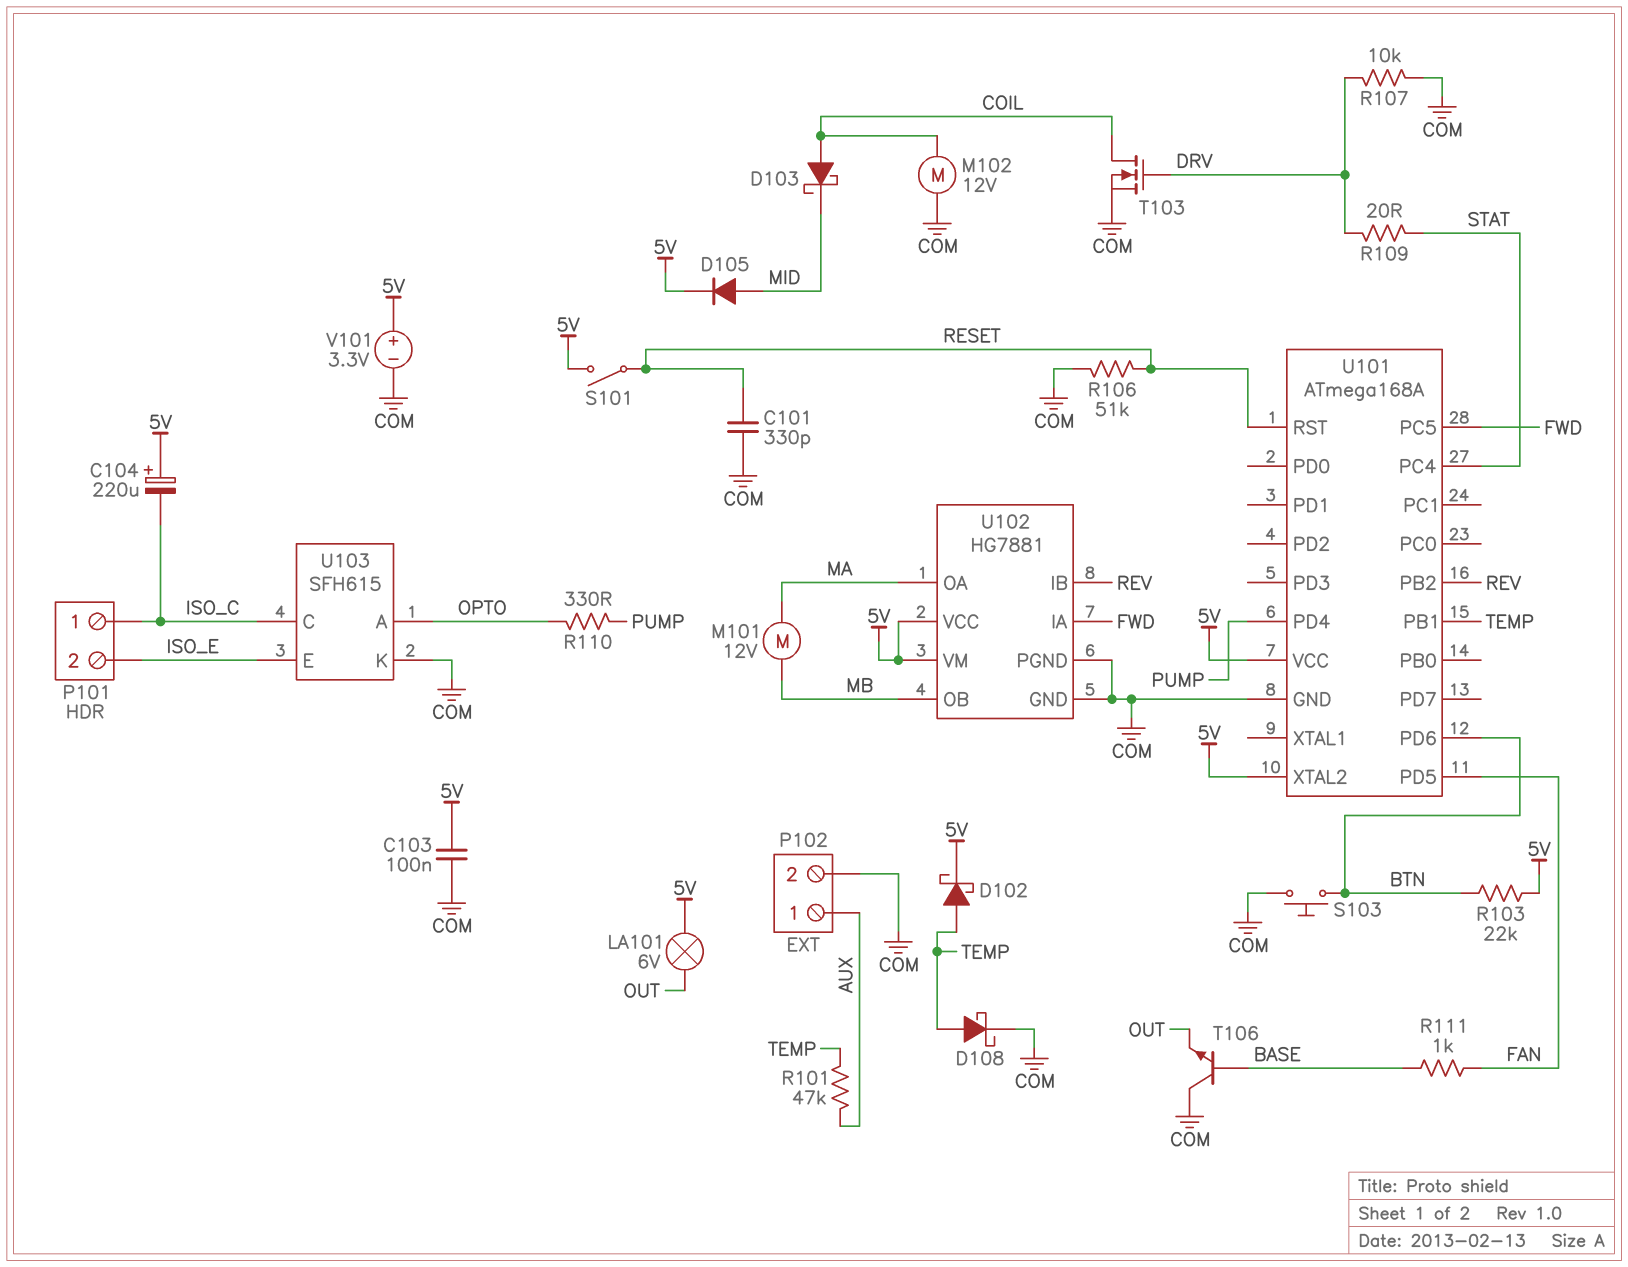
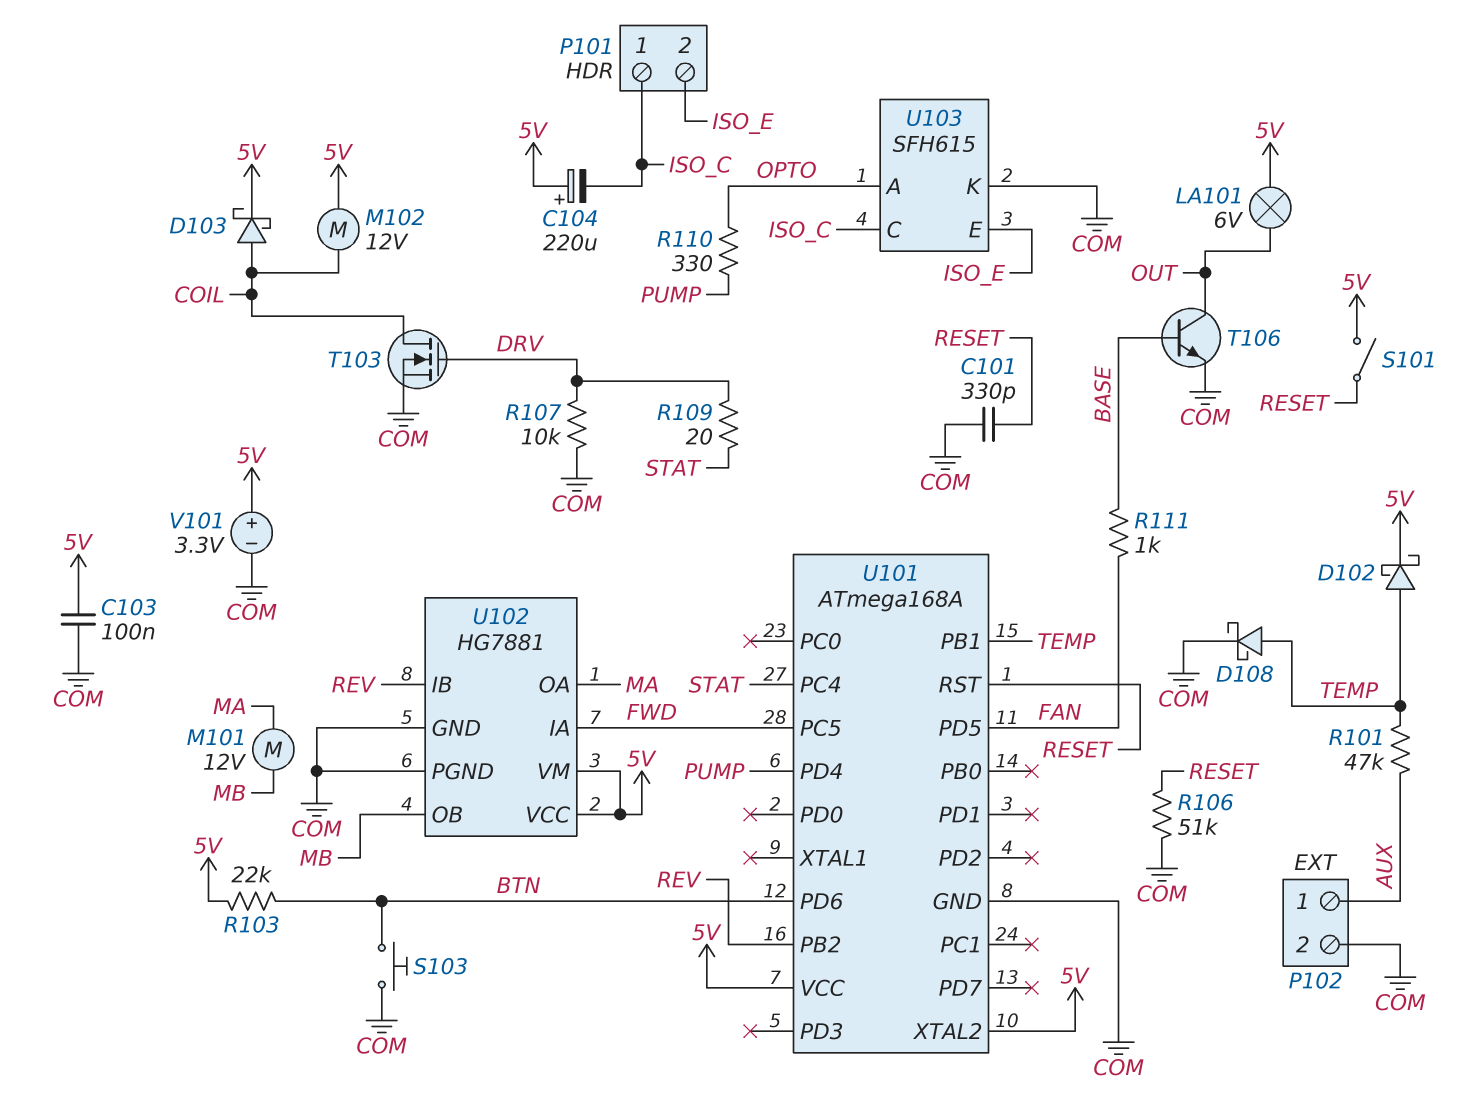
D103: schottky (A COIL, K MID) -> schottky (A COIL, K 5V)
D105: diode (A MID, K 5V) -> none
M102: motor 12V (COIL, COM) -> motor 12V (5V, COIL)
T106: NPN (B BASE, C COM, E OUT) -> NPN (B BASE, C OUT, E COM)

